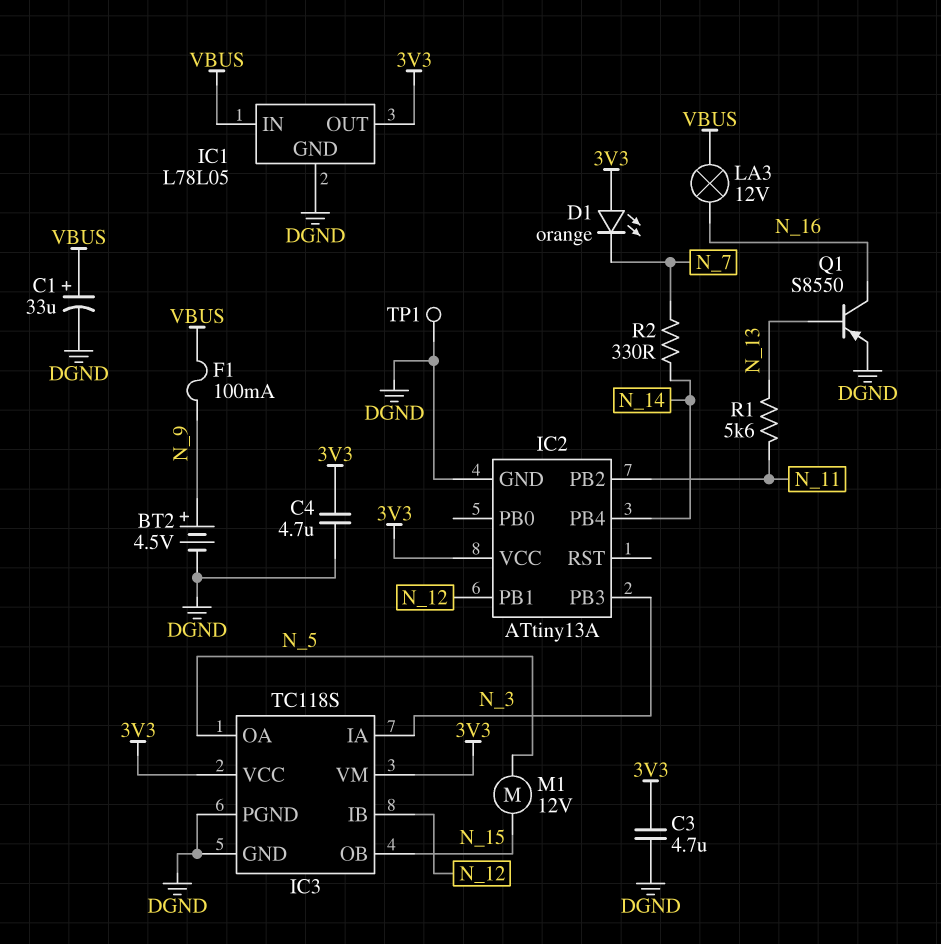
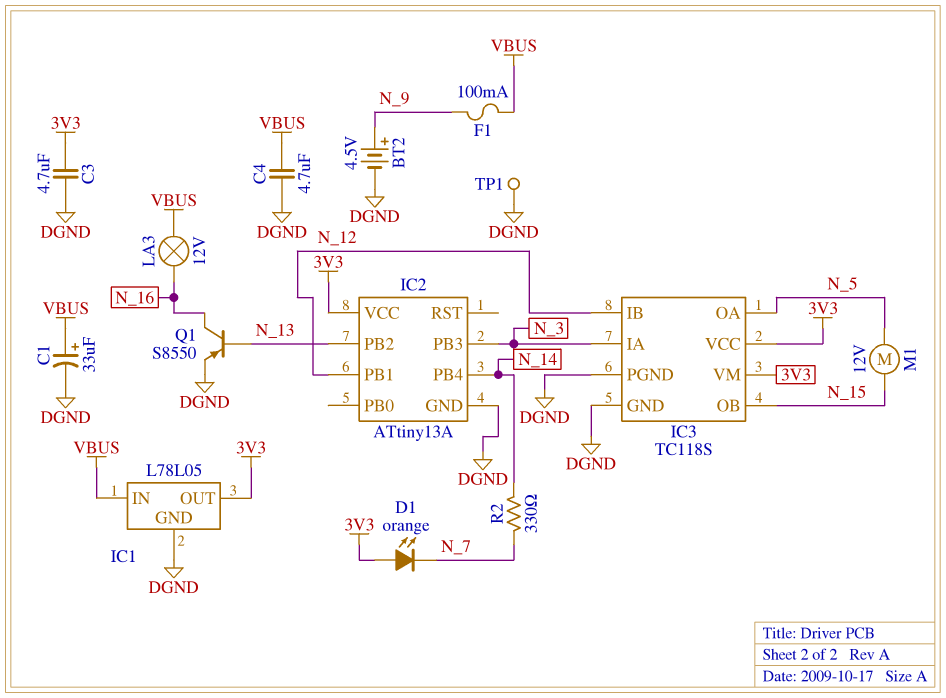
C4: 4.7uF (3V3, DGND) -> 4.7uF (DGND, VBUS)
IC2 pin PB2: N_11 -> N_13
R1: 5.6k (N_11, N_13) -> none

